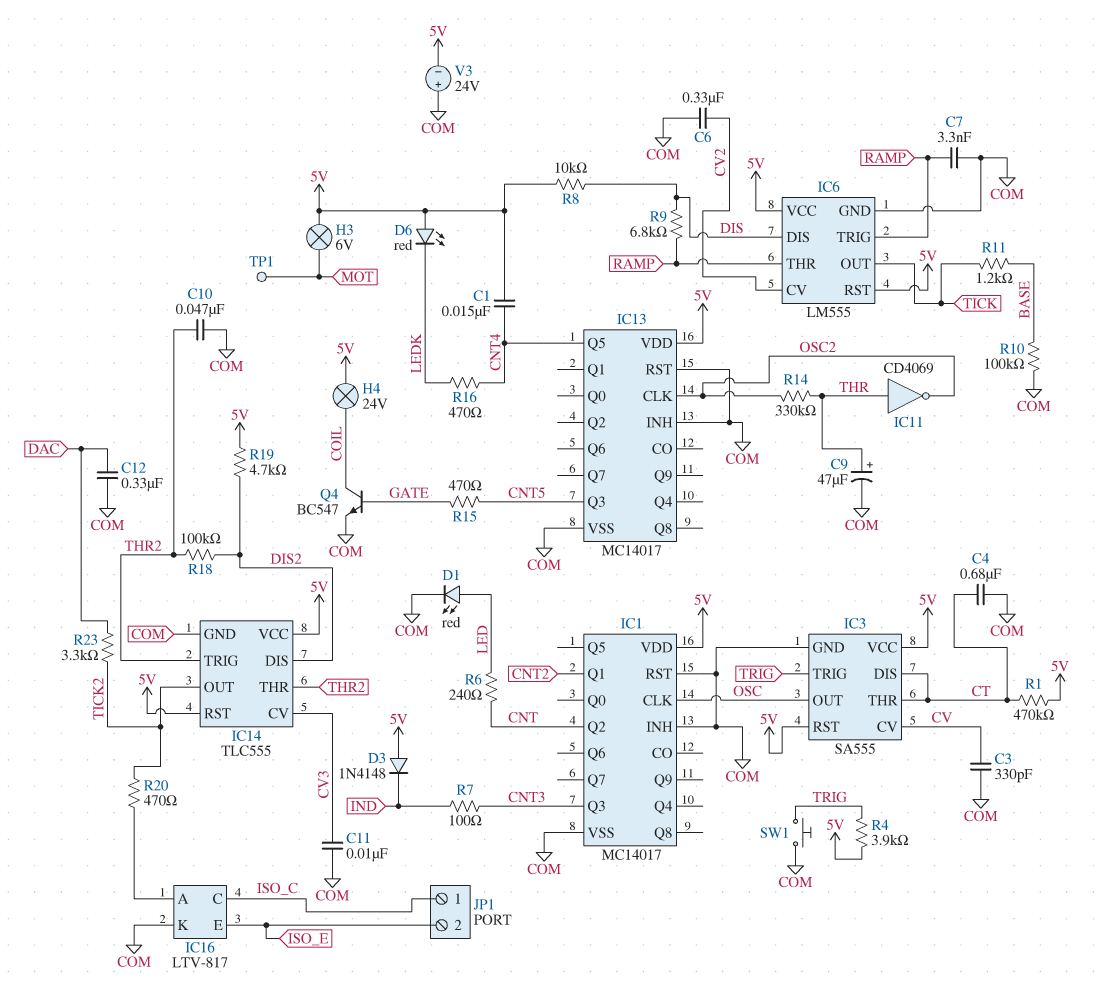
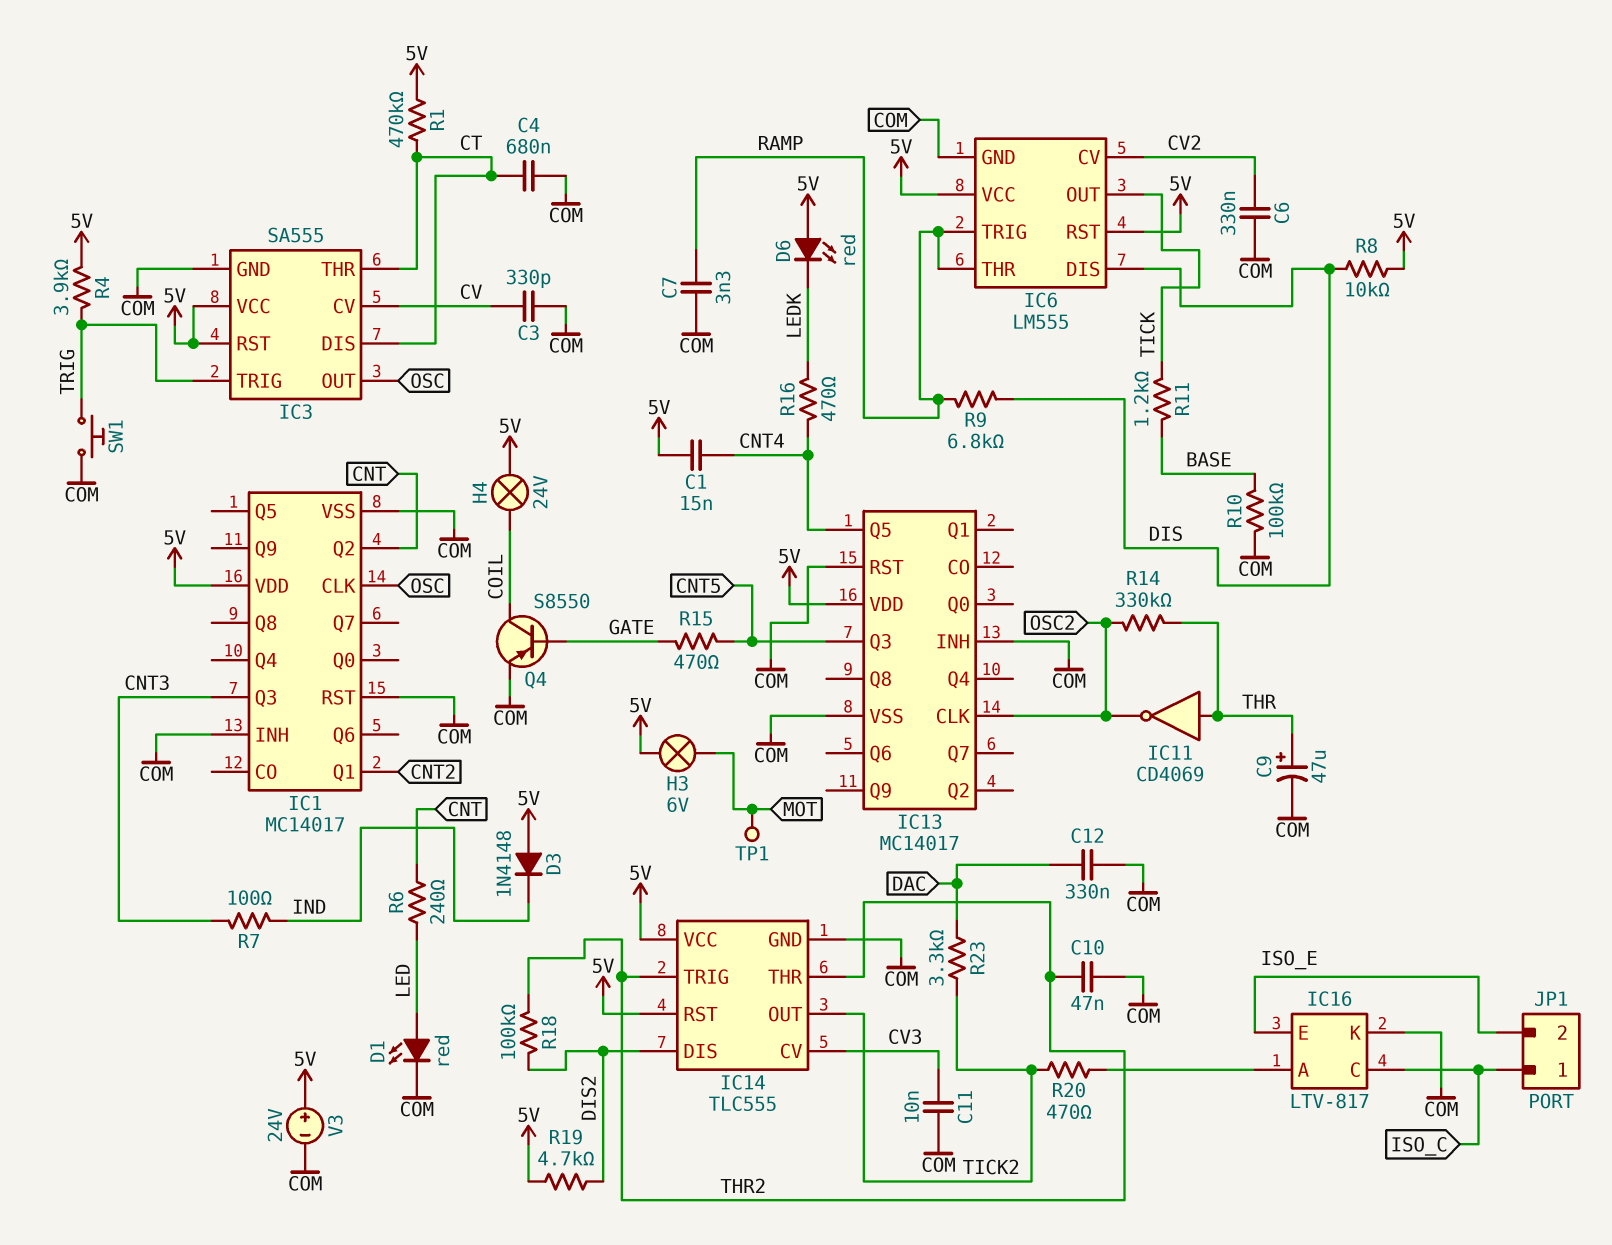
Q4: NPN BC547 (B GATE, C COIL, E COM) -> PNP S8550 (B GATE, C COIL, E COM)
V3: 24V (plus COM, minus 5V) -> 24V (plus 5V, minus COM)

